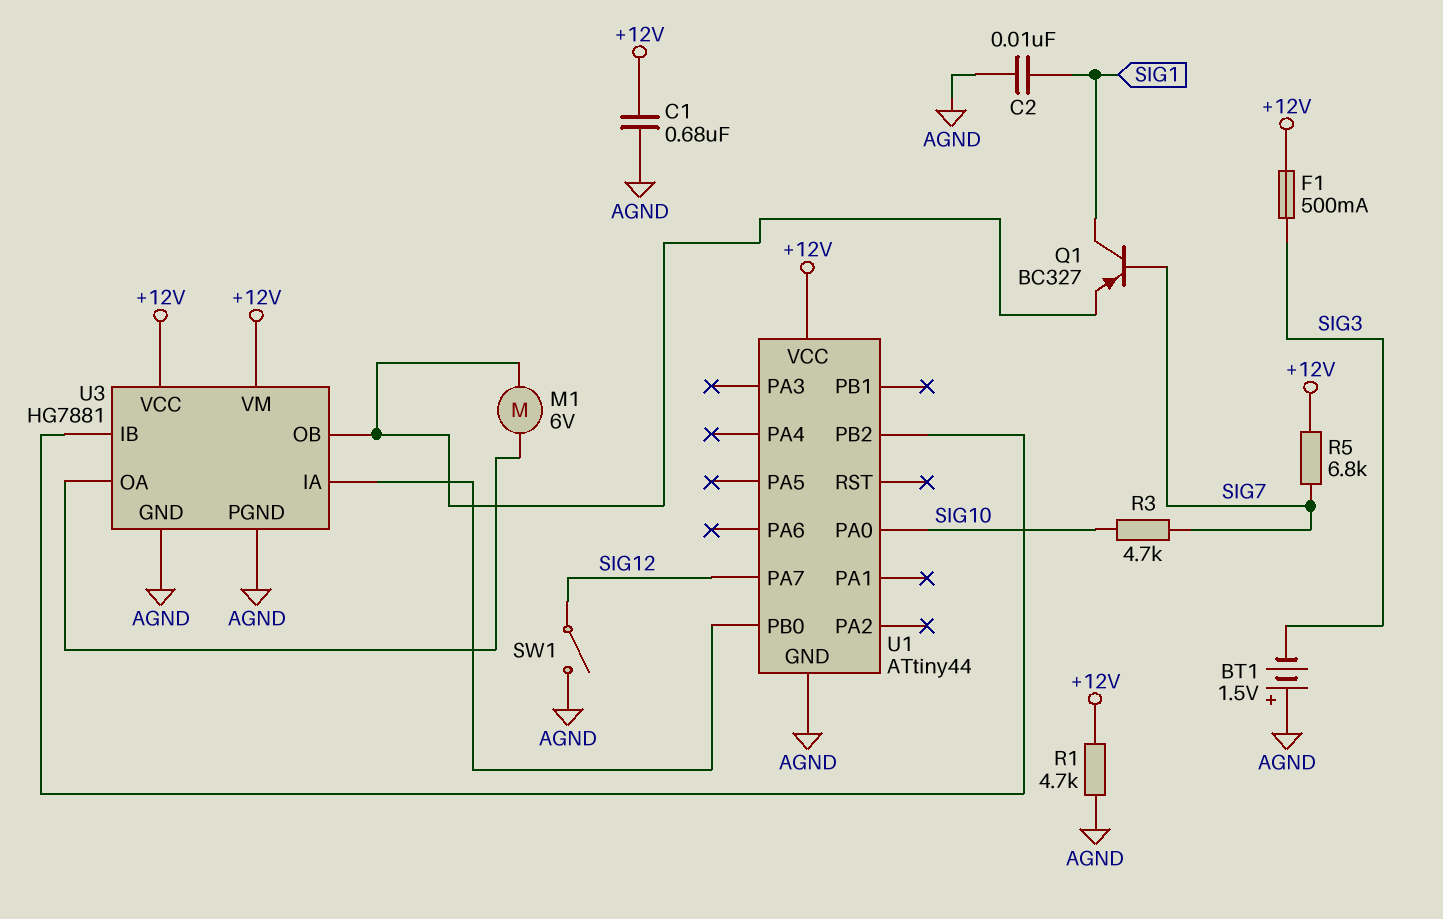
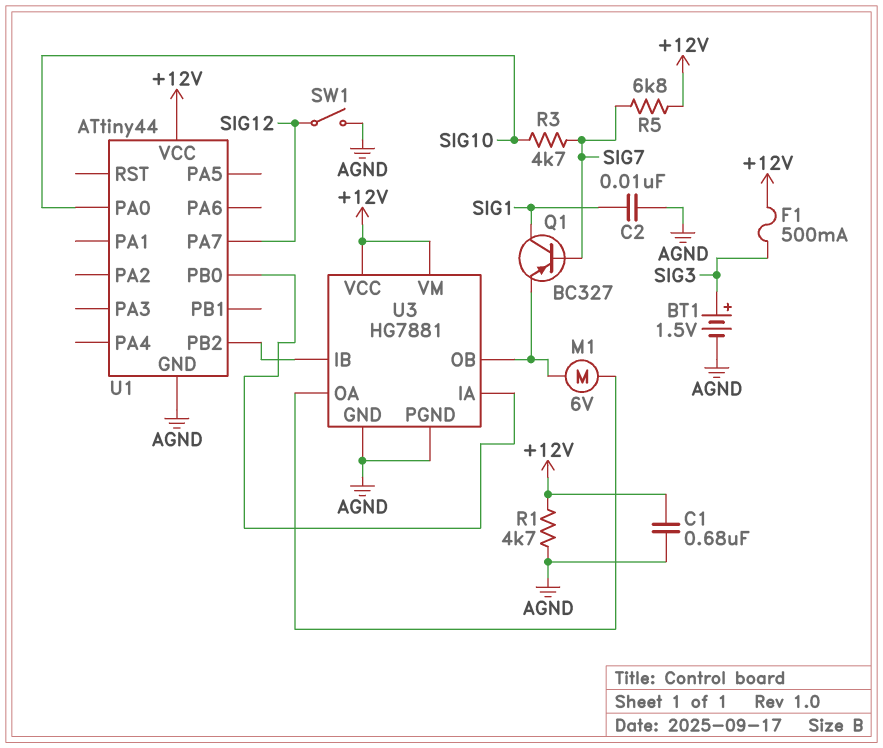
BT1: 1.5V (plus AGND, minus SIG3) -> 1.5V (plus SIG3, minus AGND)

